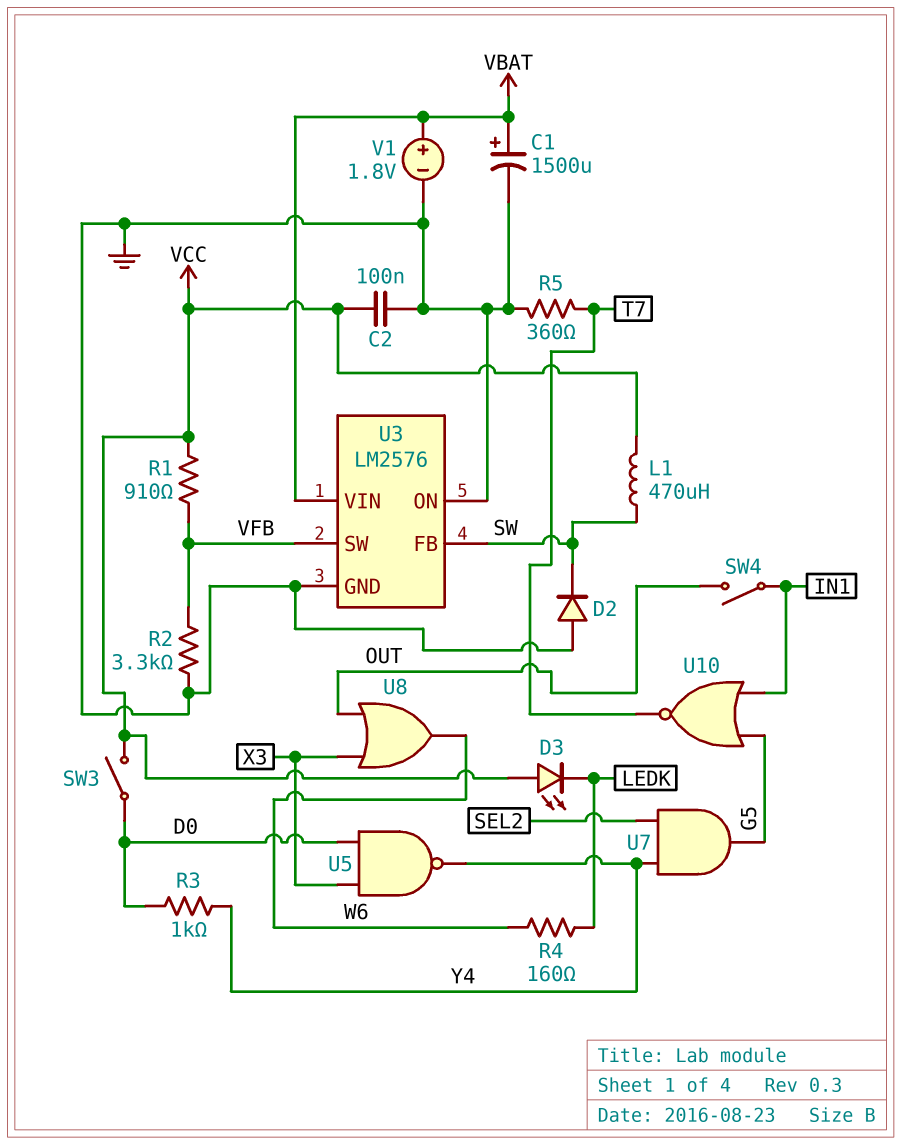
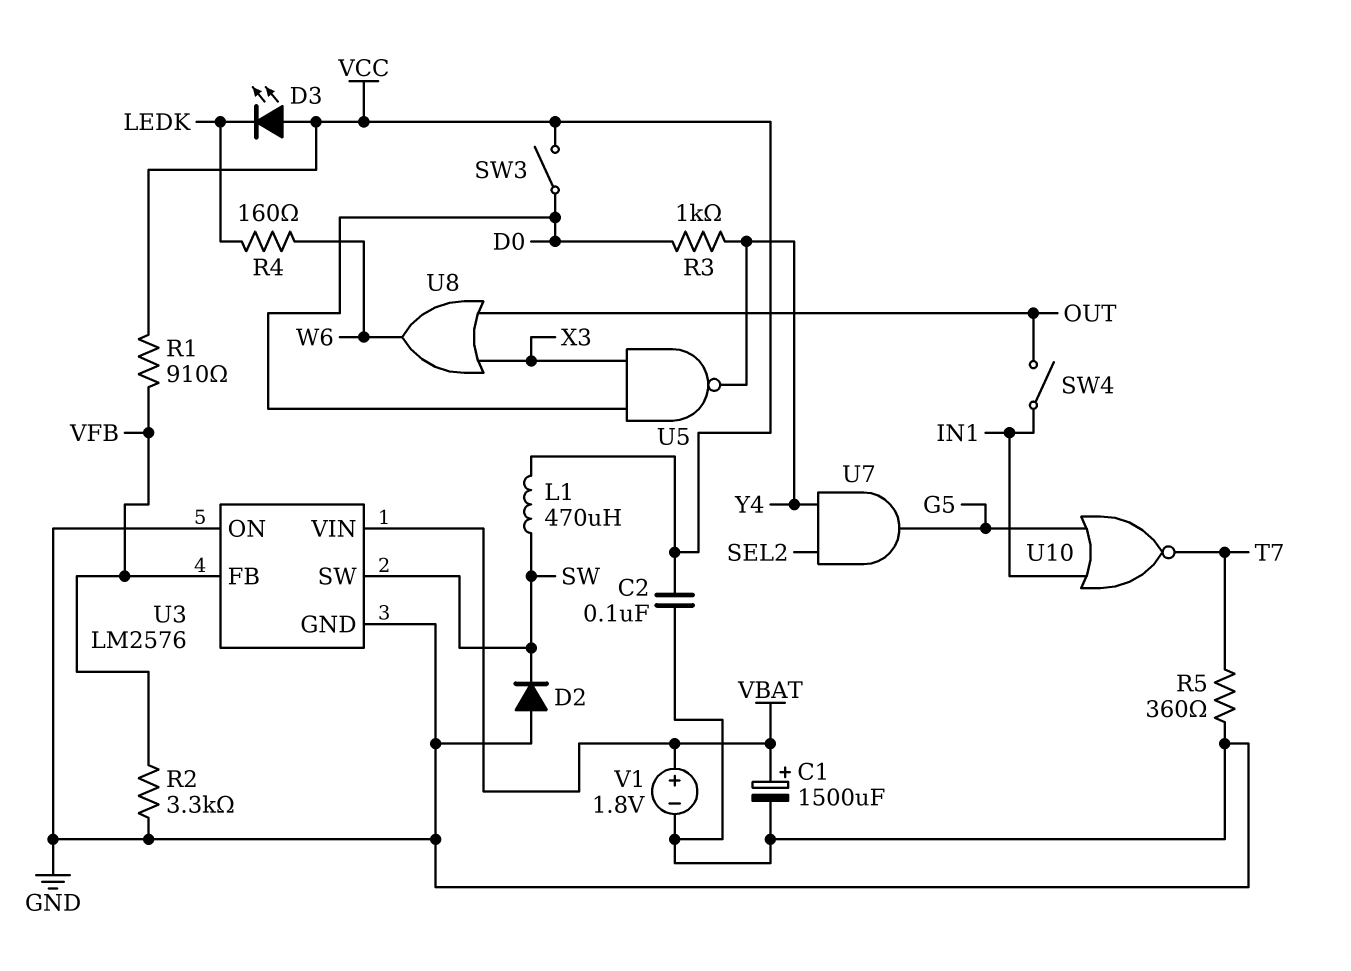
U3 pin FB: SW -> VFB
U3 pin SW: VFB -> SW

